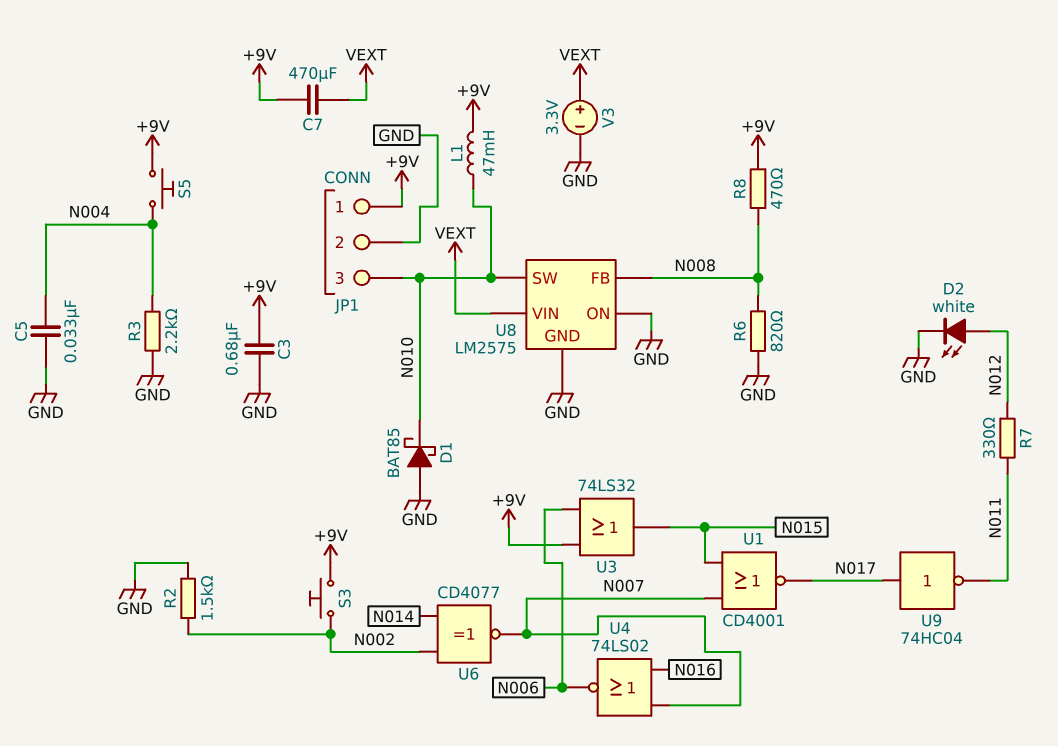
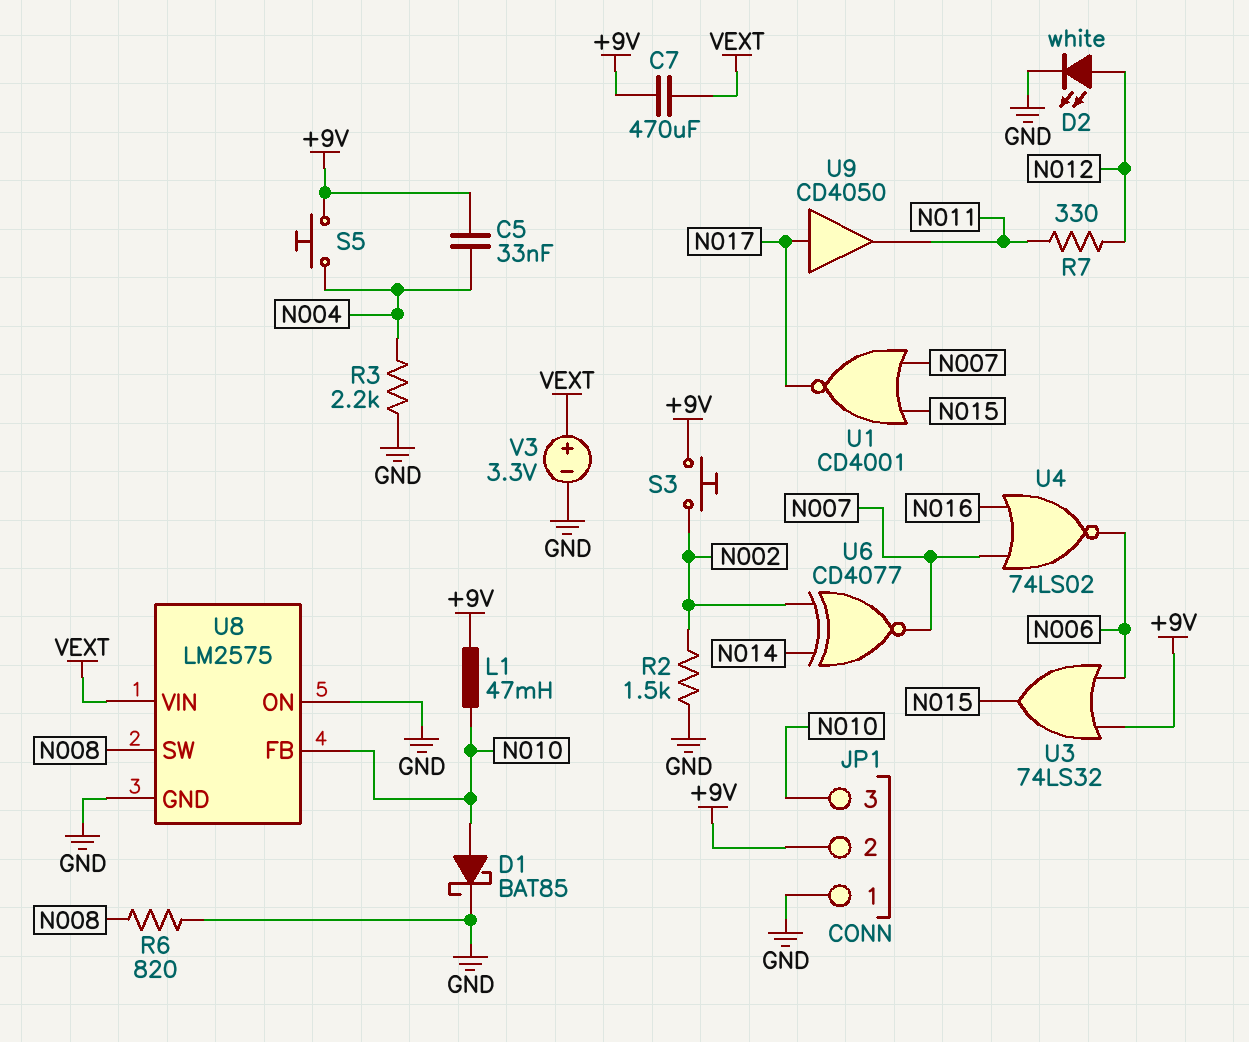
C3: 680nF (+9V, GND) -> none
C5: 33nF (GND, N004) -> 33nF (+9V, N004)
D1: schottky BAT85 (A GND, K N010) -> schottky BAT85 (A N010, K GND)
JP1 pin 1: +9V -> GND
JP1 pin 2: GND -> +9V
R8: 470 (+9V, N008) -> none
U8 pin FB: N008 -> N010
U8 pin SW: N010 -> N008
U9: NOT 74HC04 (in N017, out N011) -> buffer CD4050 (in N017, out N011)

